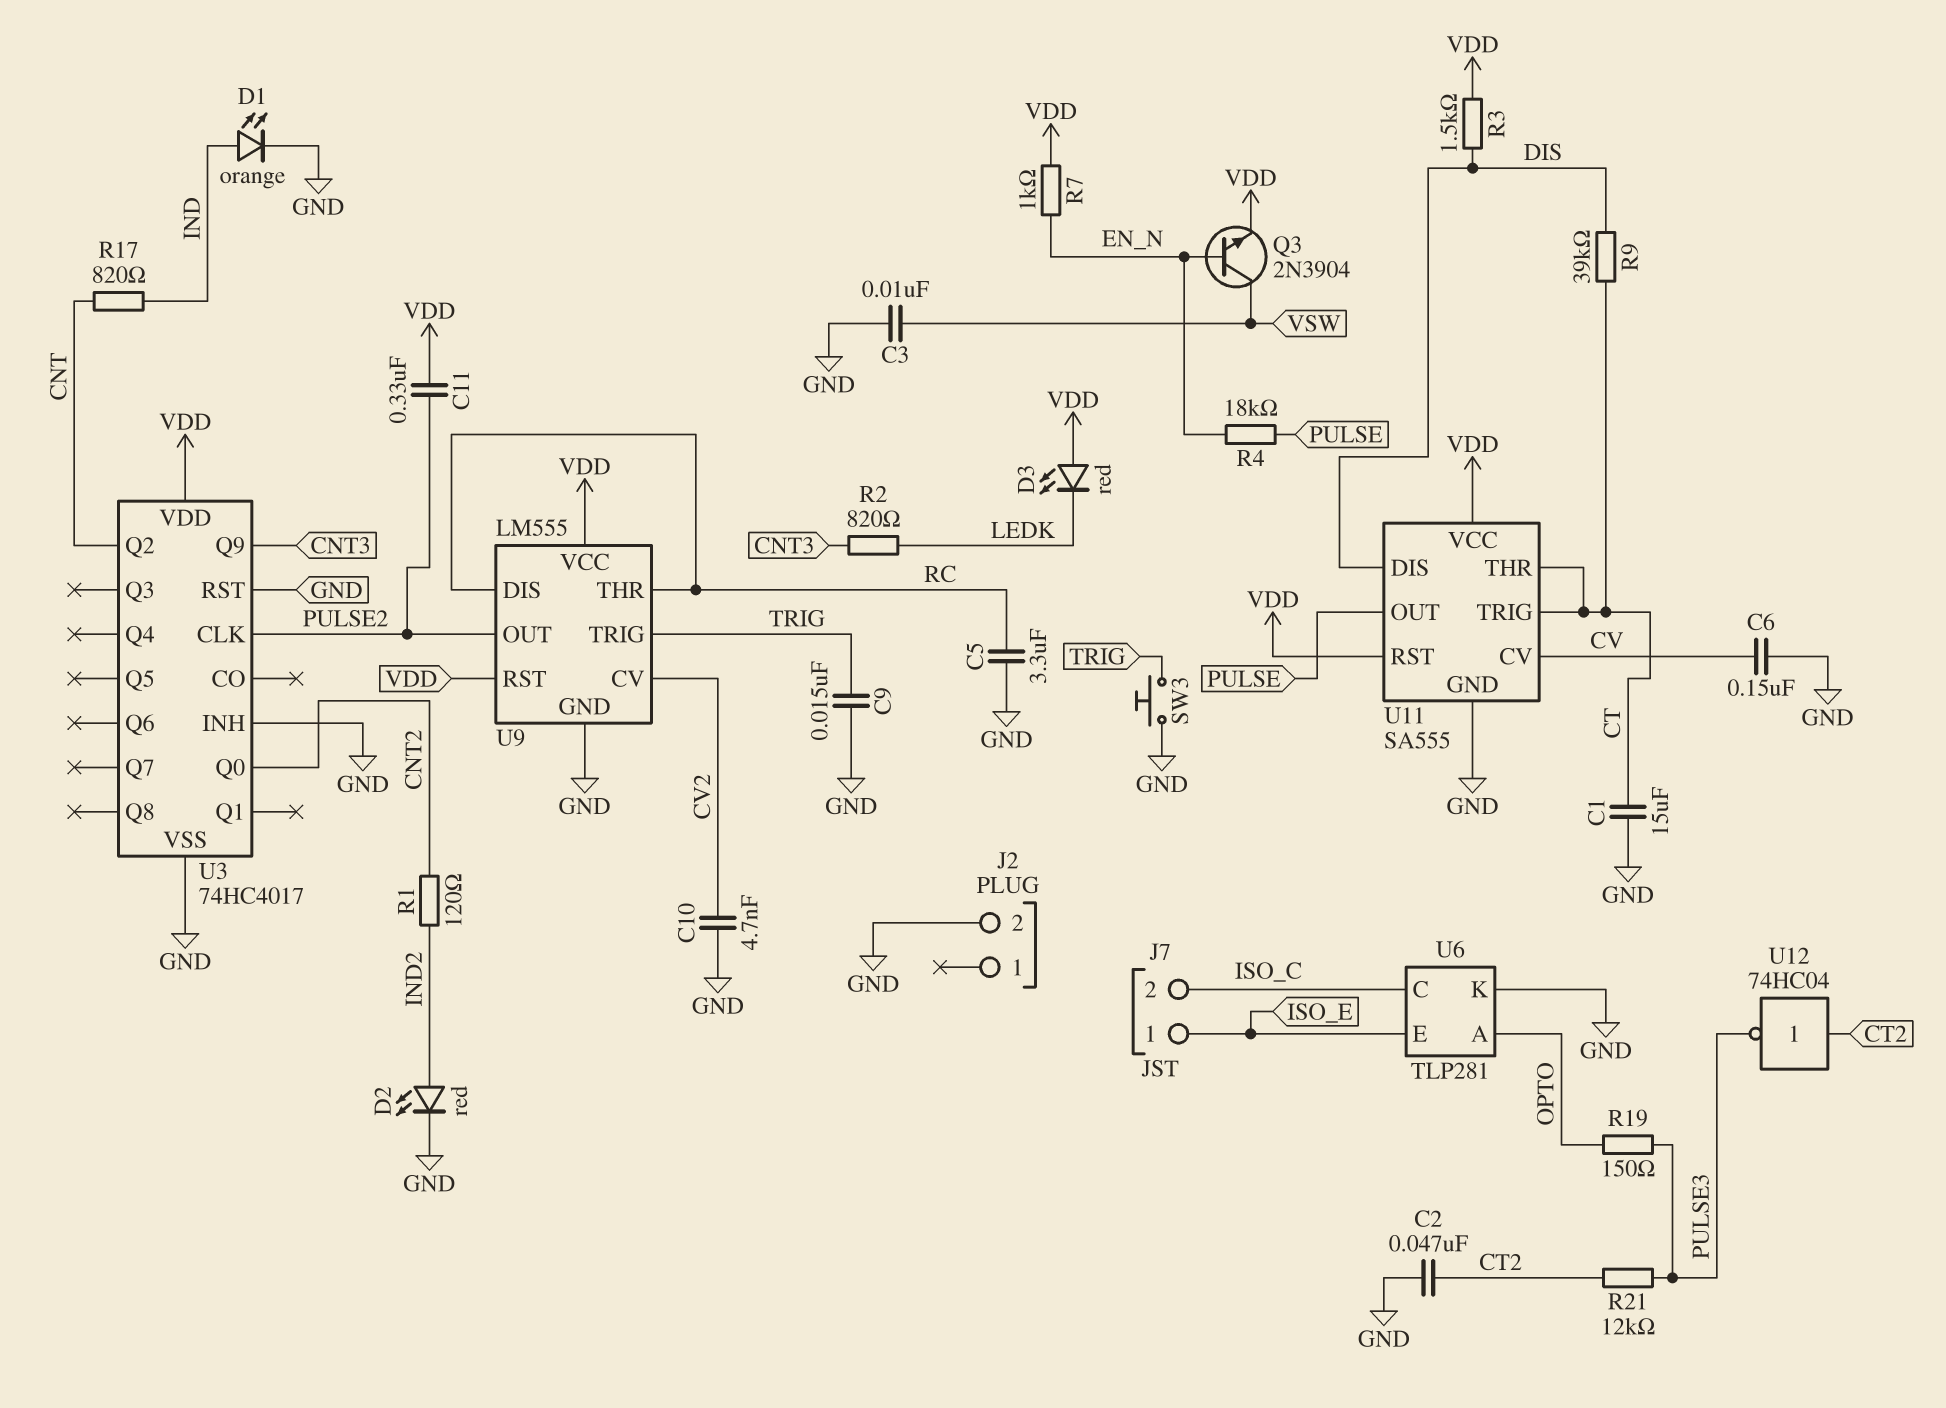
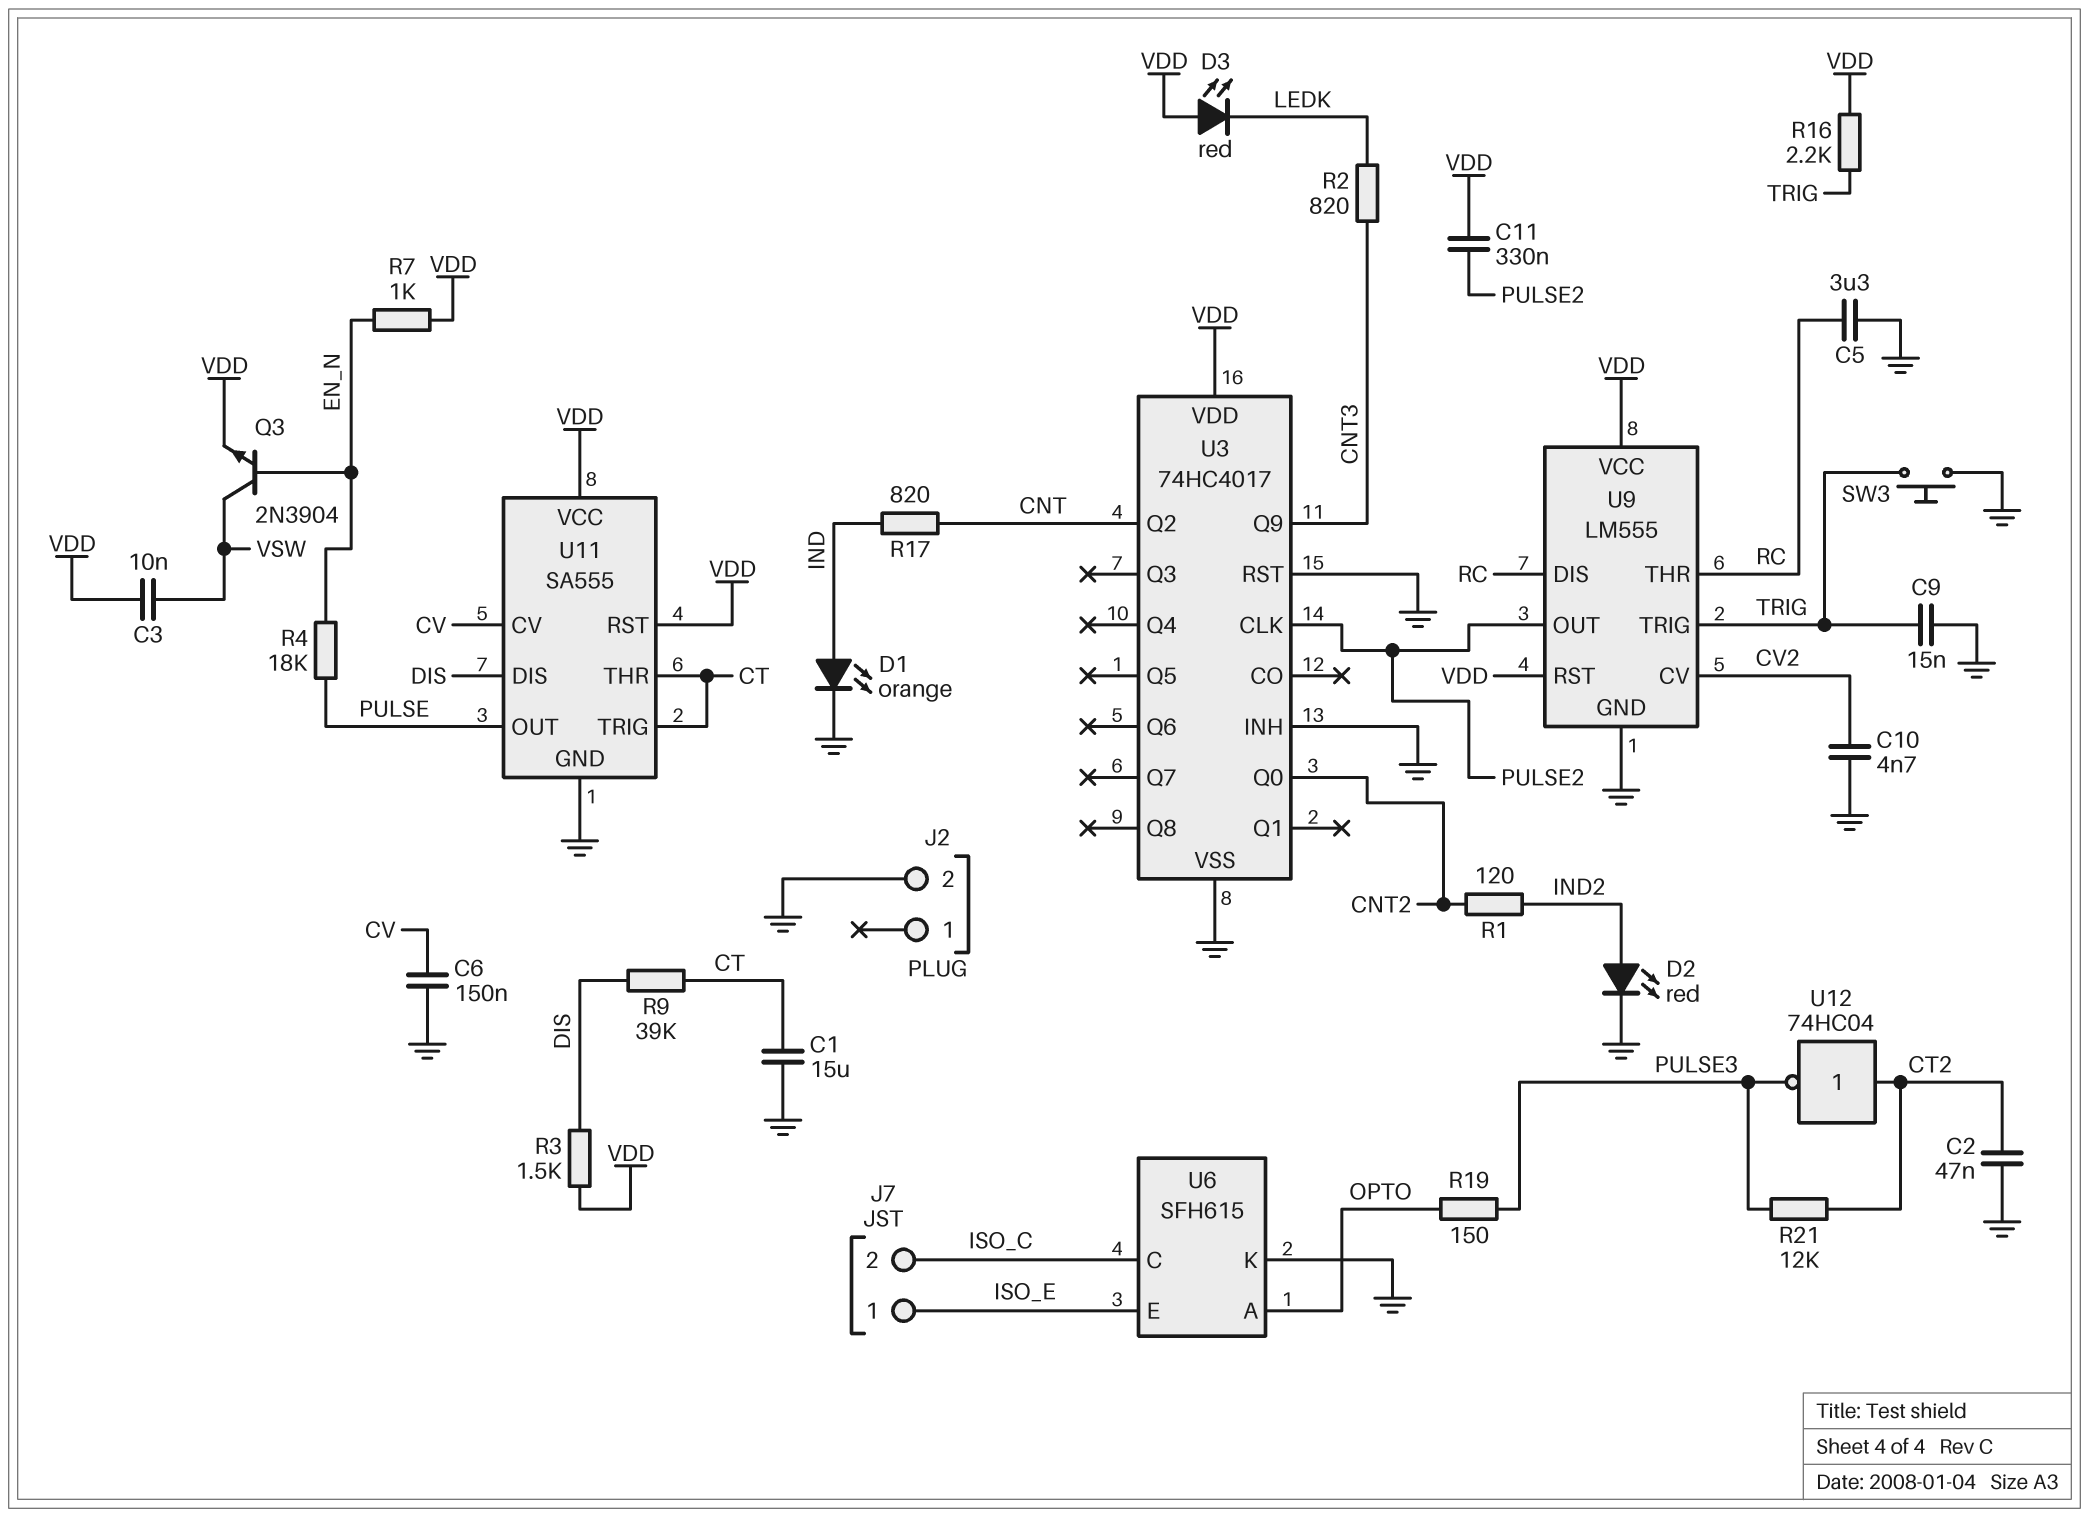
C3: 10nF (GND, VSW) -> 10nF (VDD, VSW)
R16: none -> 2.2k (TRIG, VDD)
U6: TLP281 -> SFH615

